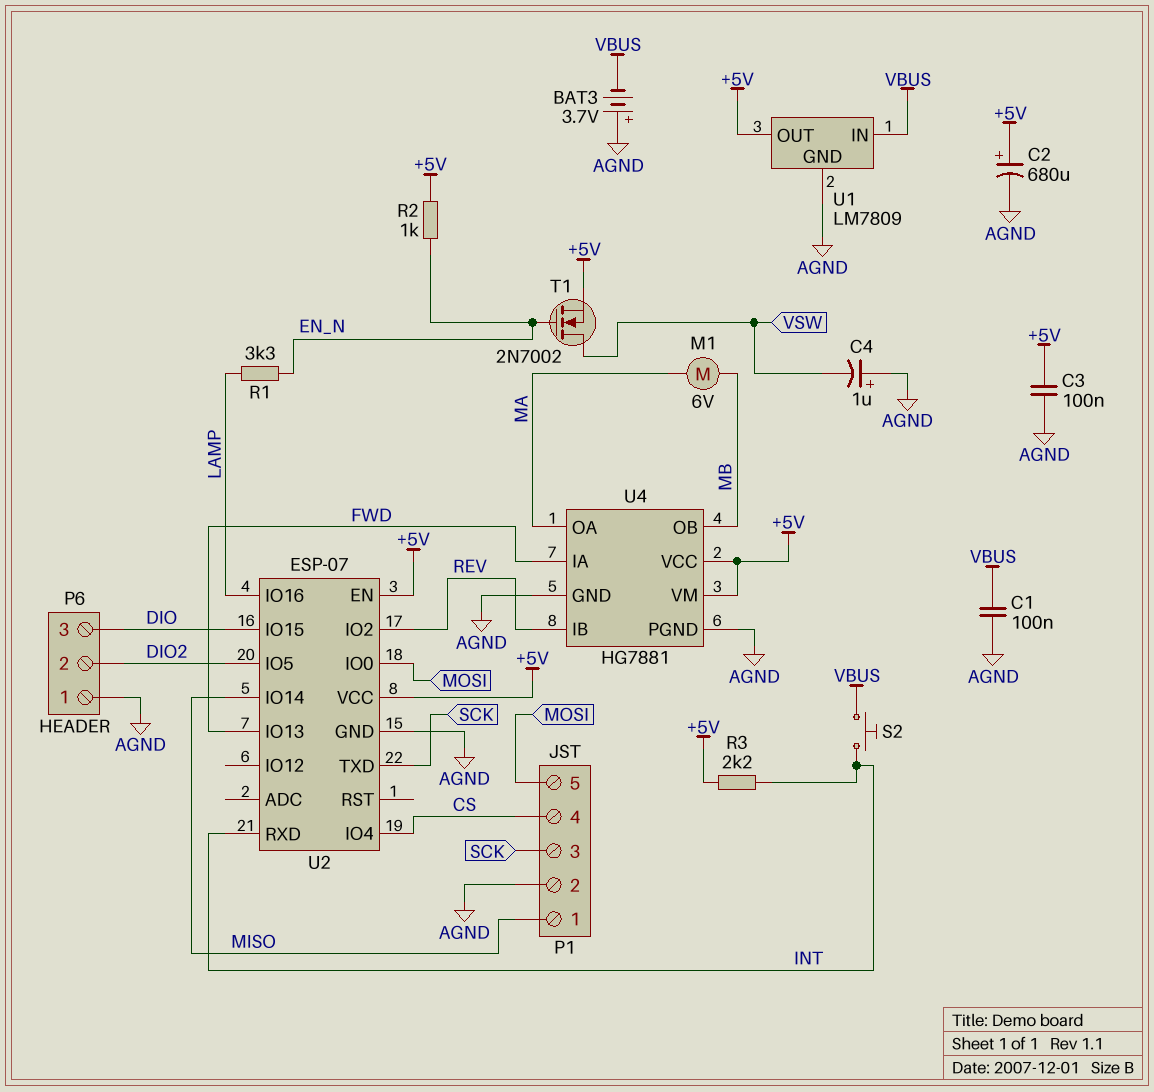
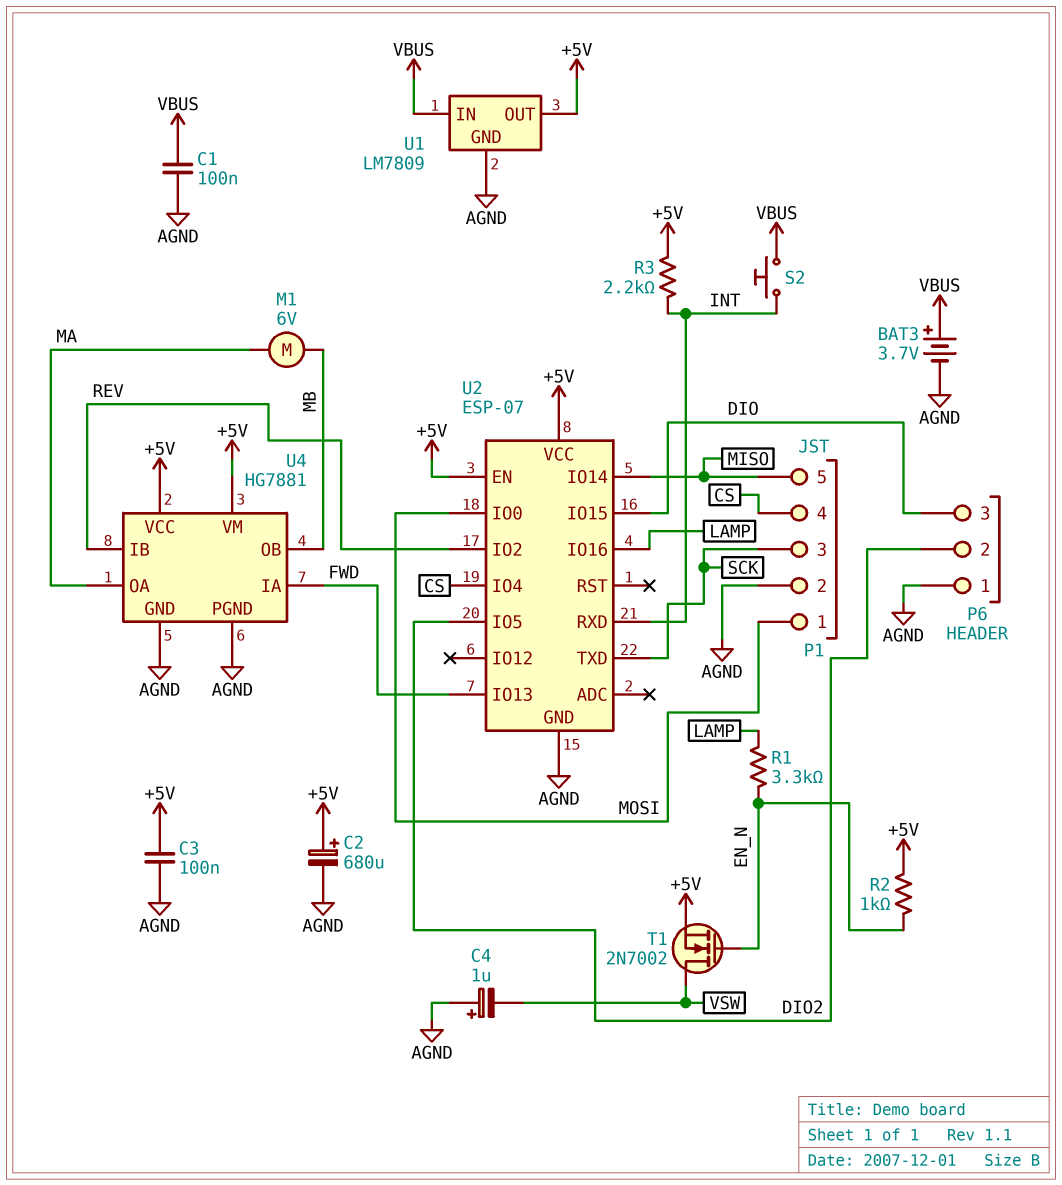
BAT3: 3.7V (plus AGND, minus VBUS) -> 3.7V (plus VBUS, minus AGND)
P1 pin 1: MISO -> MOSI
P1 pin 5: MOSI -> MISO

